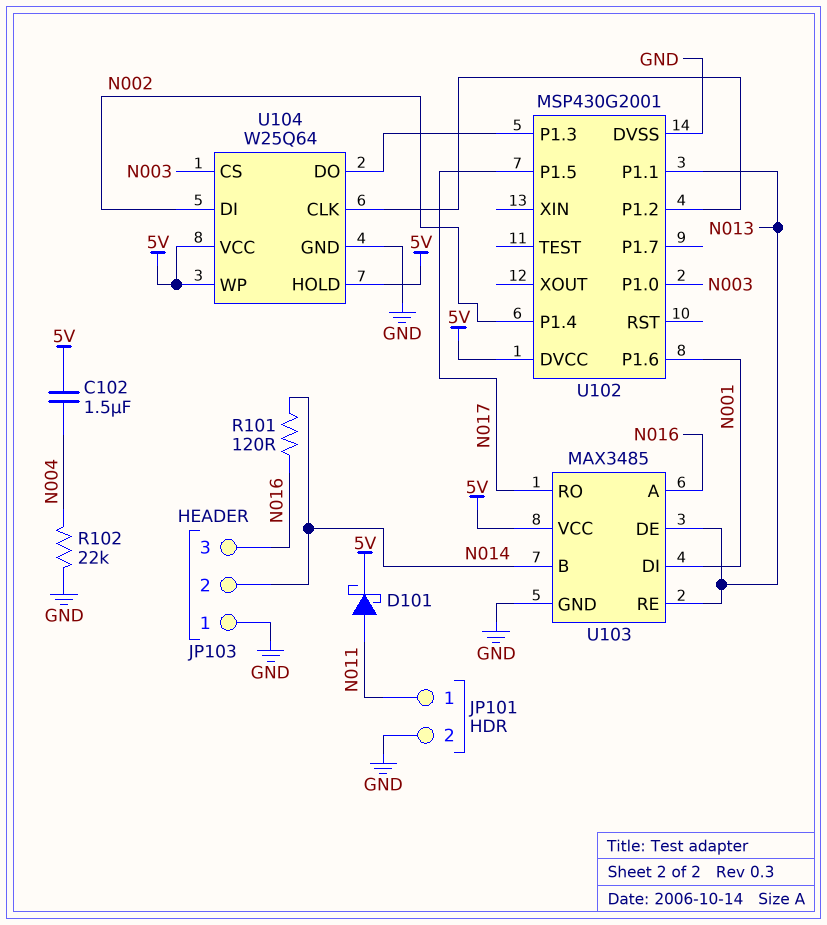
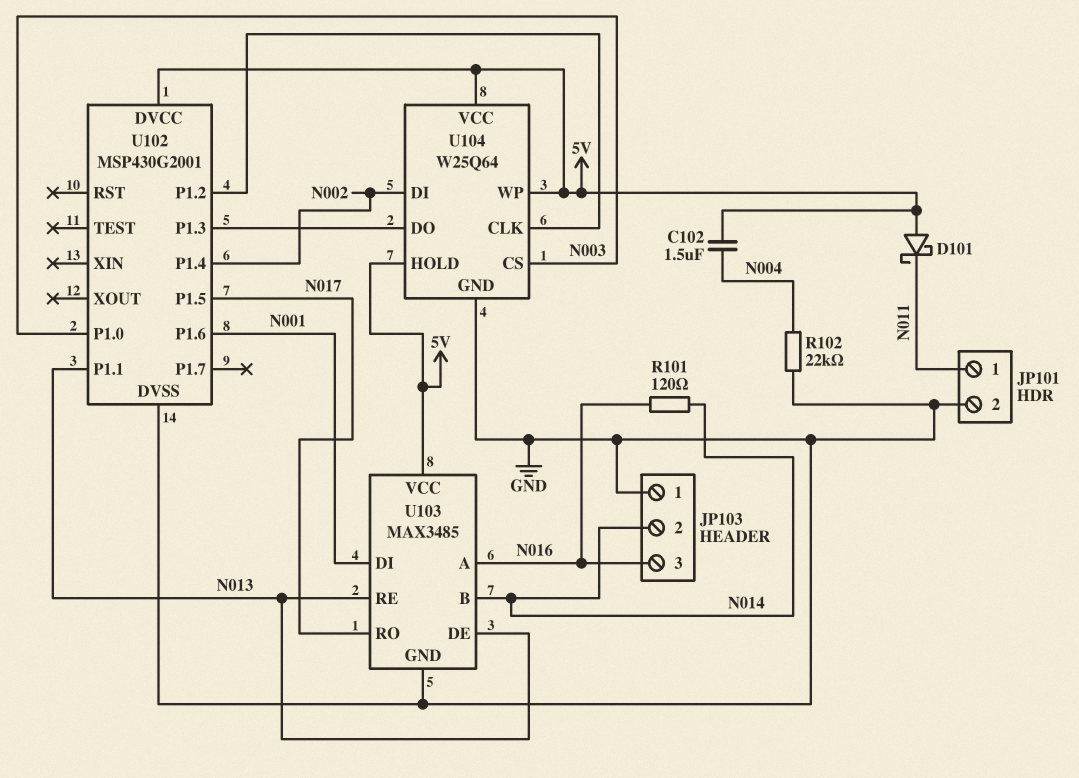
D101: schottky (A N011, K 5V) -> schottky (A 5V, K N011)

